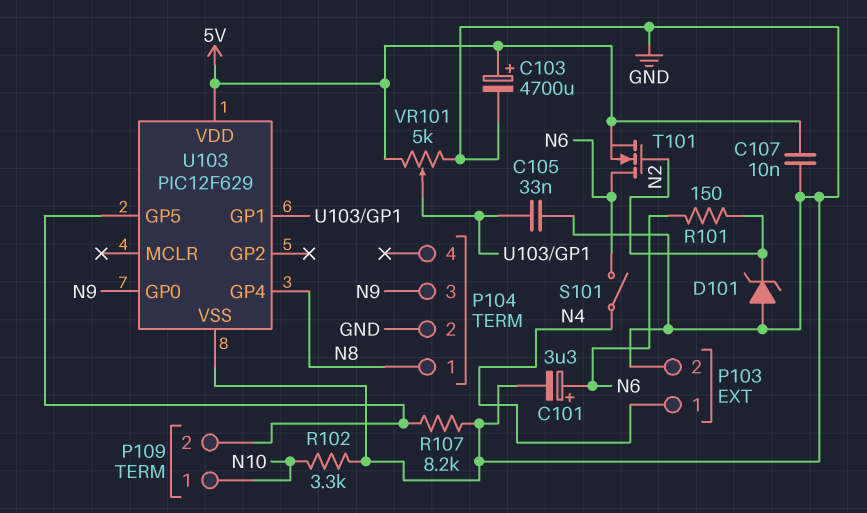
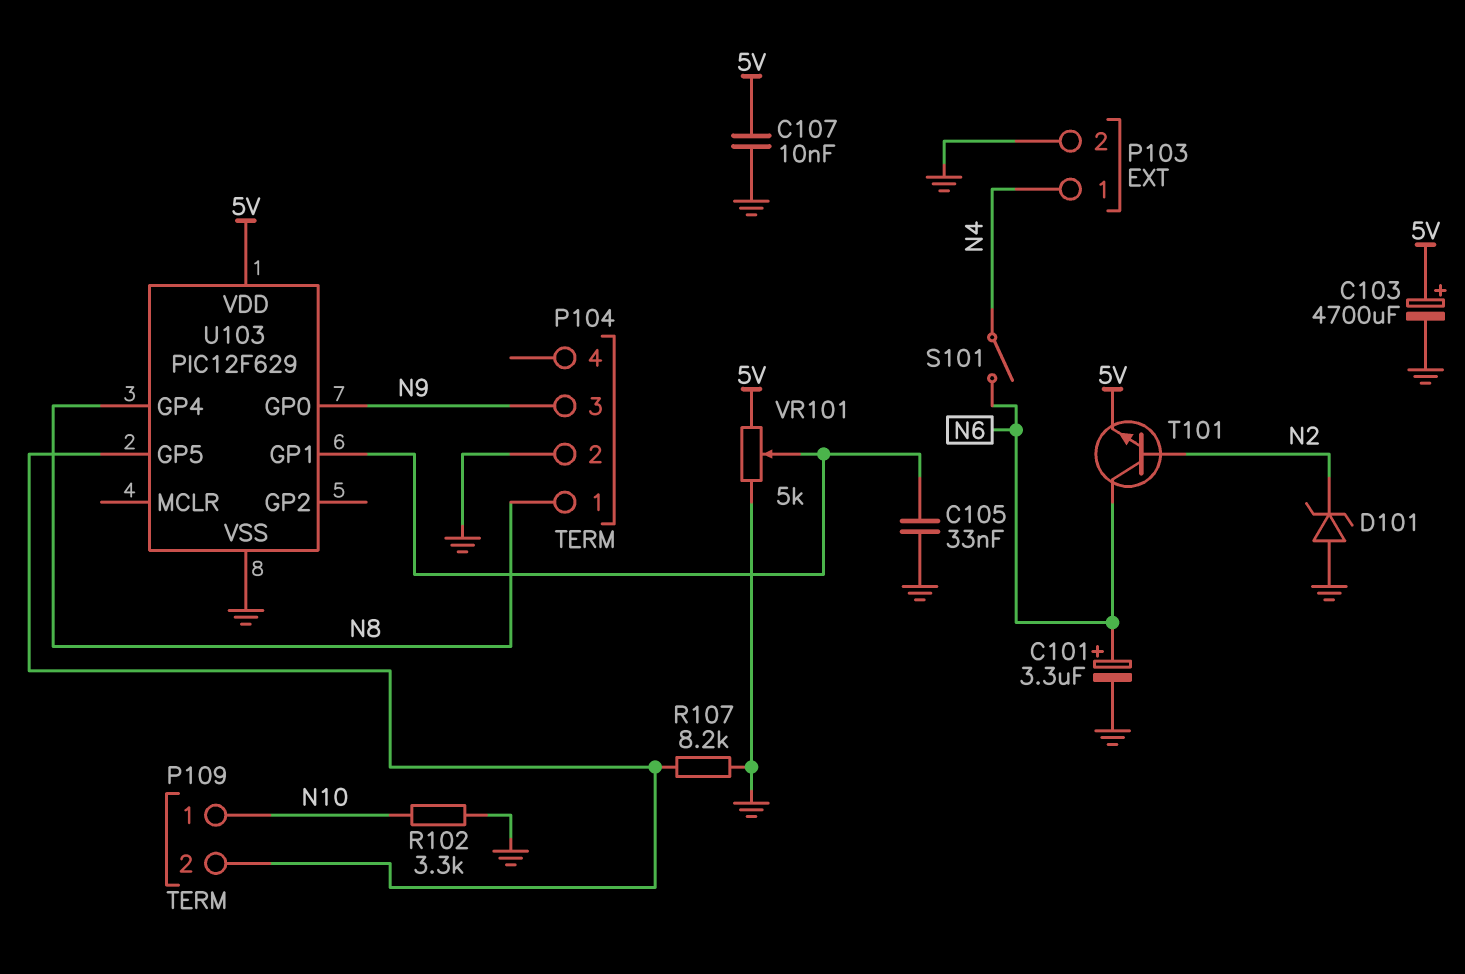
R101: 150 (N2, N6) -> none
T101: NMOS (G N2, D N6, S 5V) -> NPN (B N2, C N6, E 5V)

